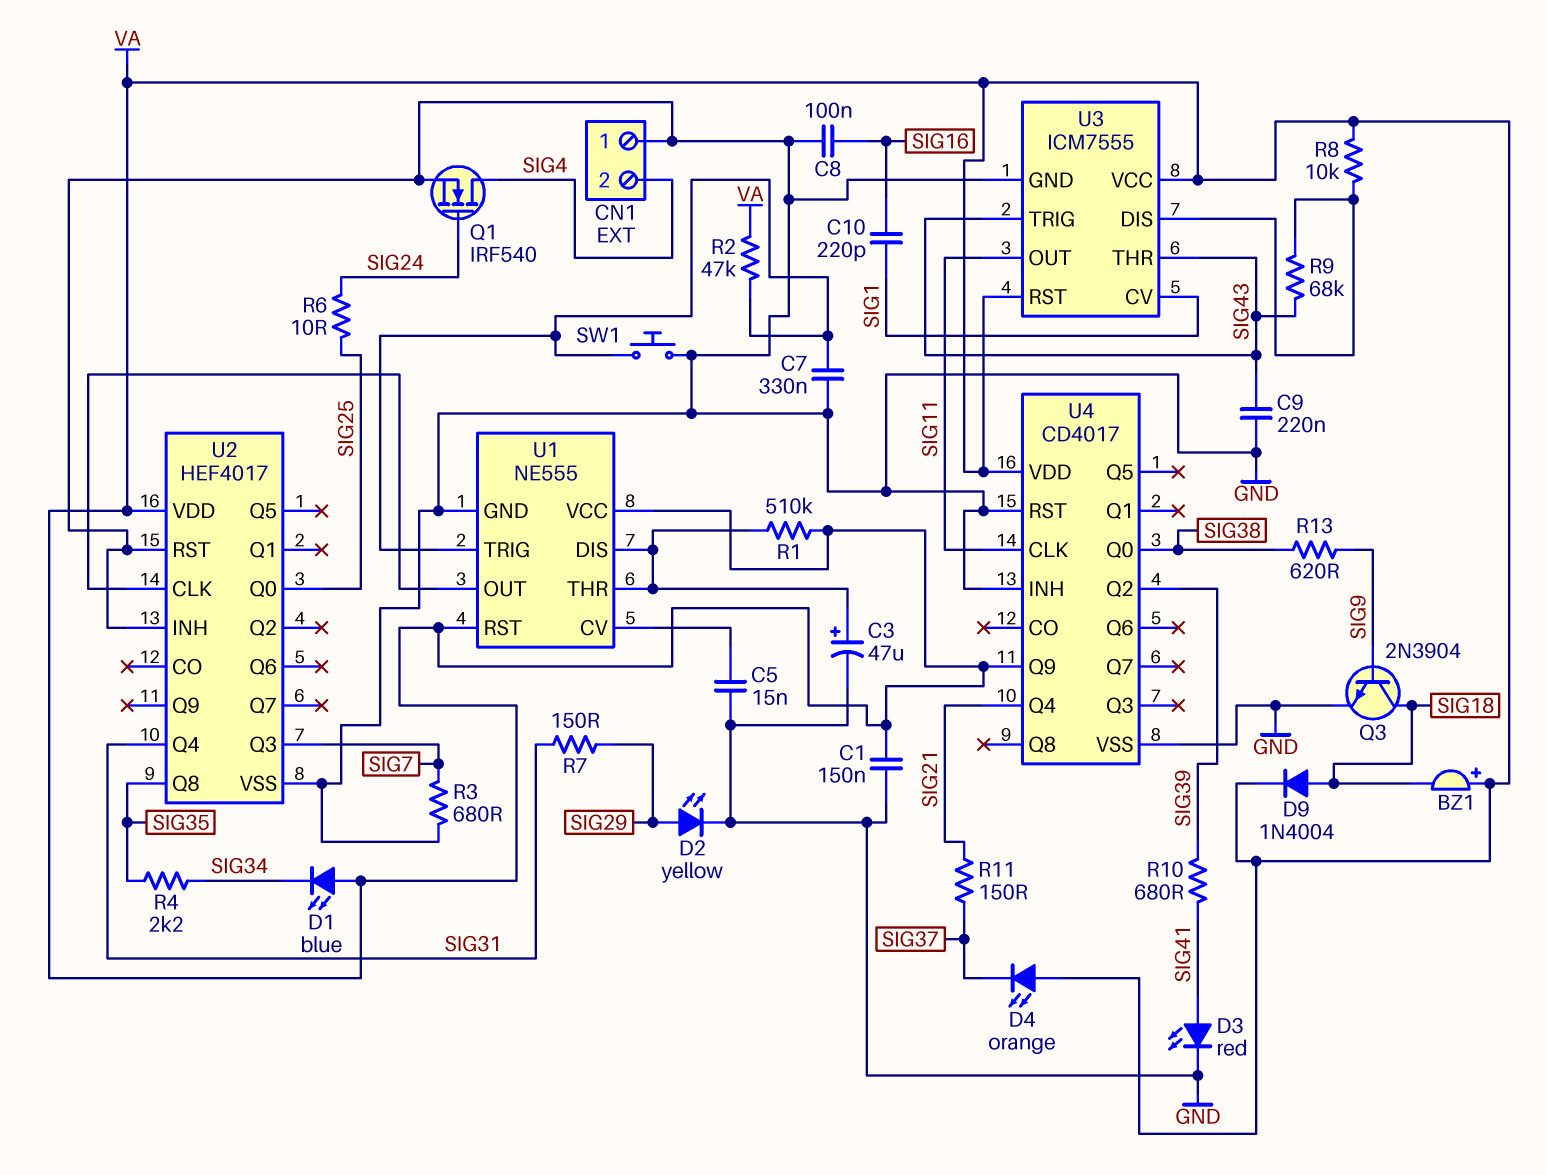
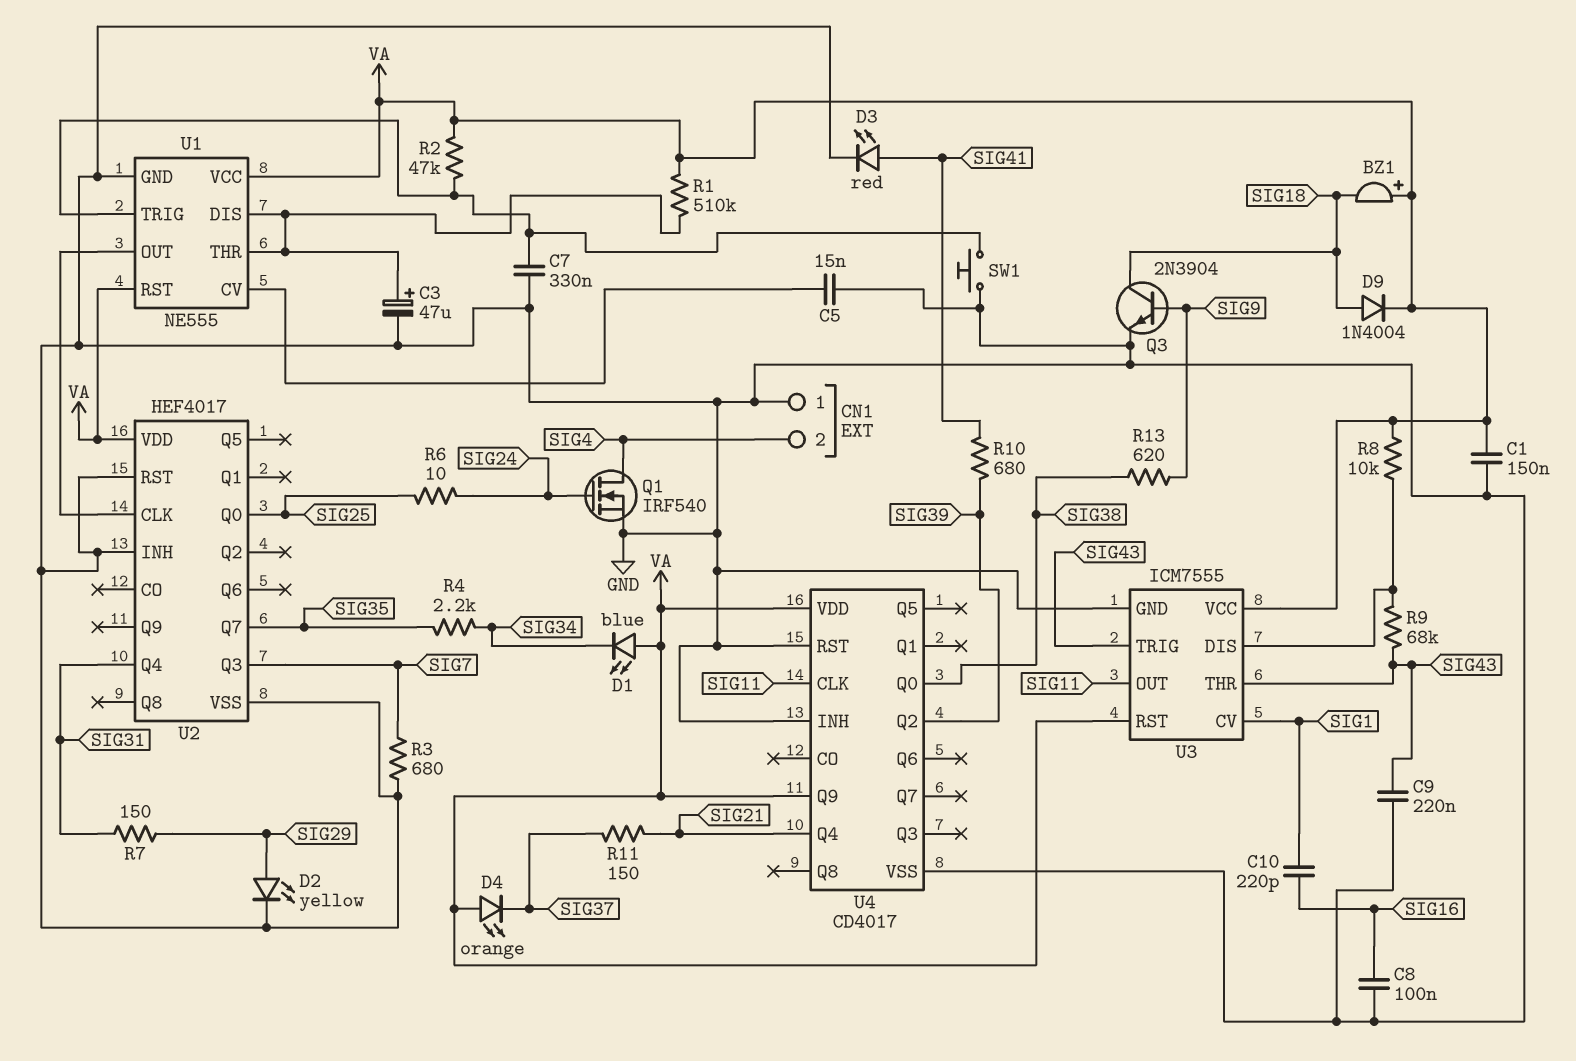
U2 pin Q7: none -> SIG35
U2 pin Q8: SIG35 -> none

